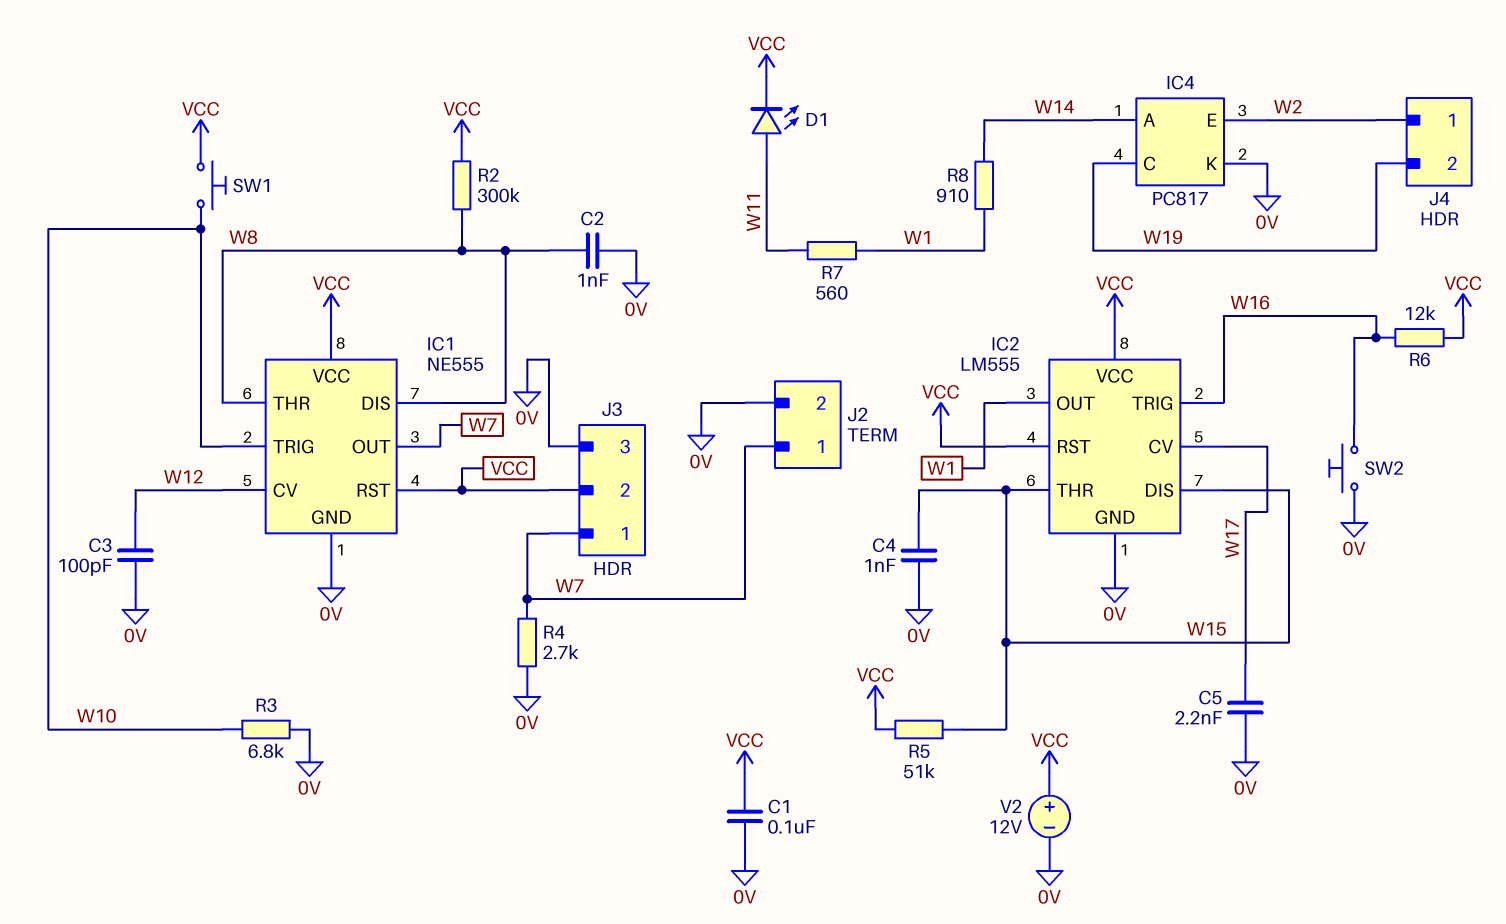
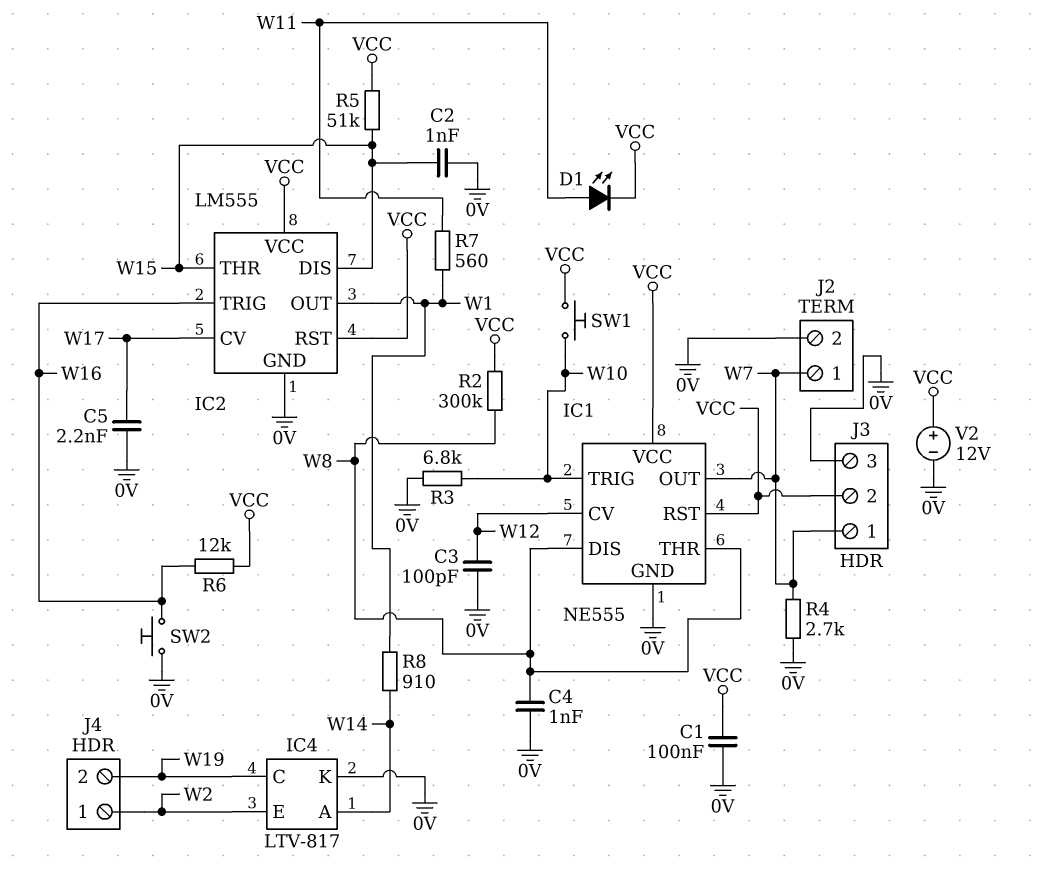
C2: 1nF (0V, W8) -> 1nF (0V, W15)
C4: 1nF (0V, W15) -> 1nF (0V, W8)
IC4: PC817 -> LTV-817

